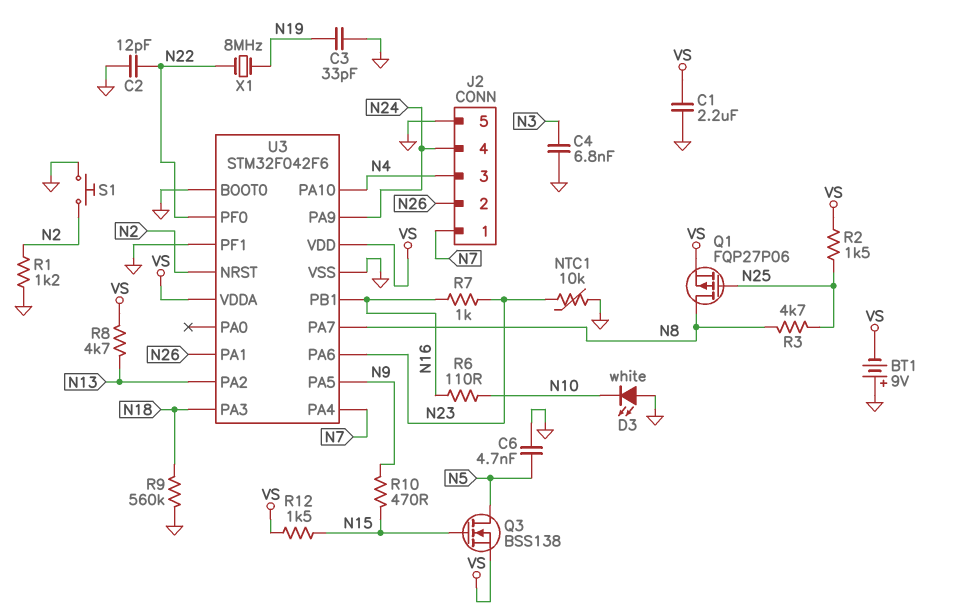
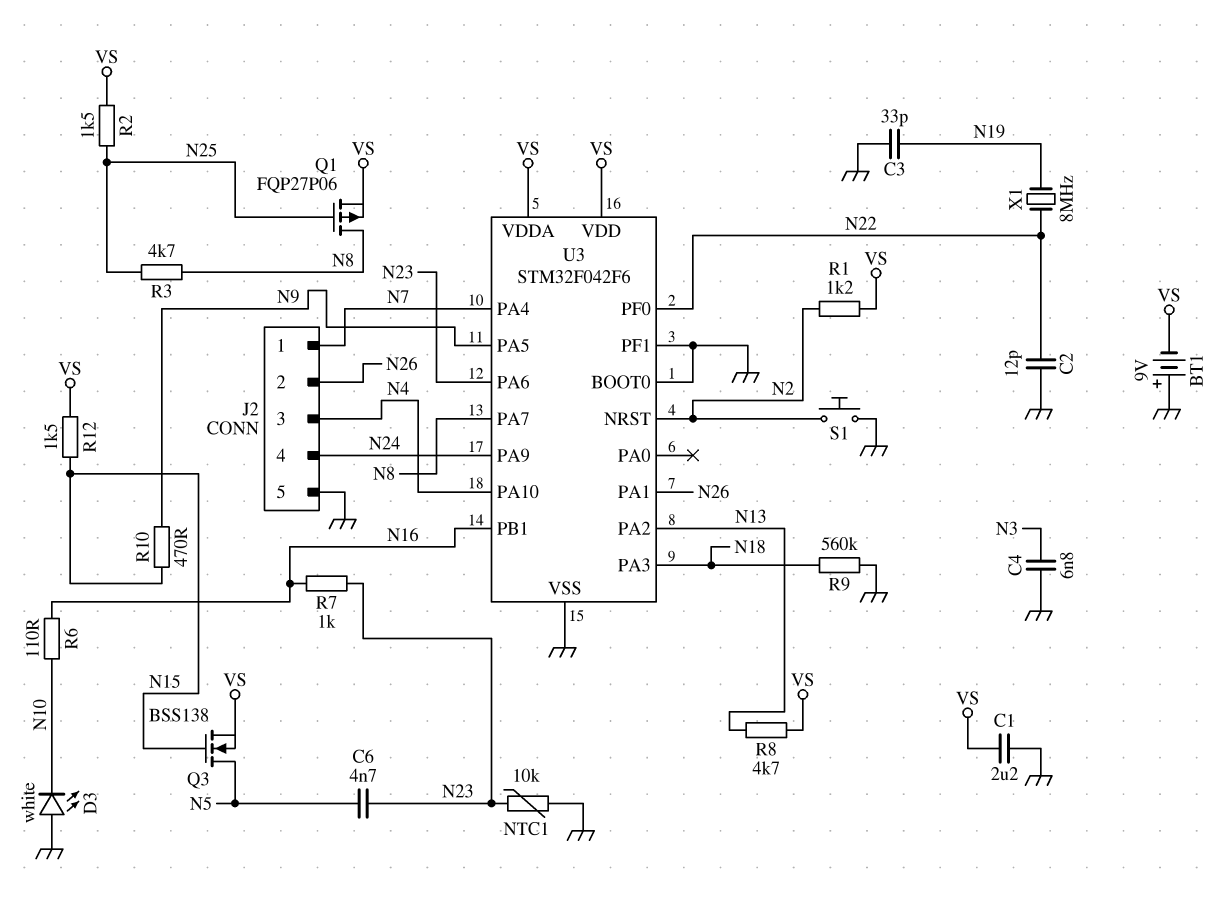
C6: 4.7nF (GND, N5) -> 4.7nF (N5, N23)
R1: 1.2k (GND, N2) -> 1.2k (N2, VS)

